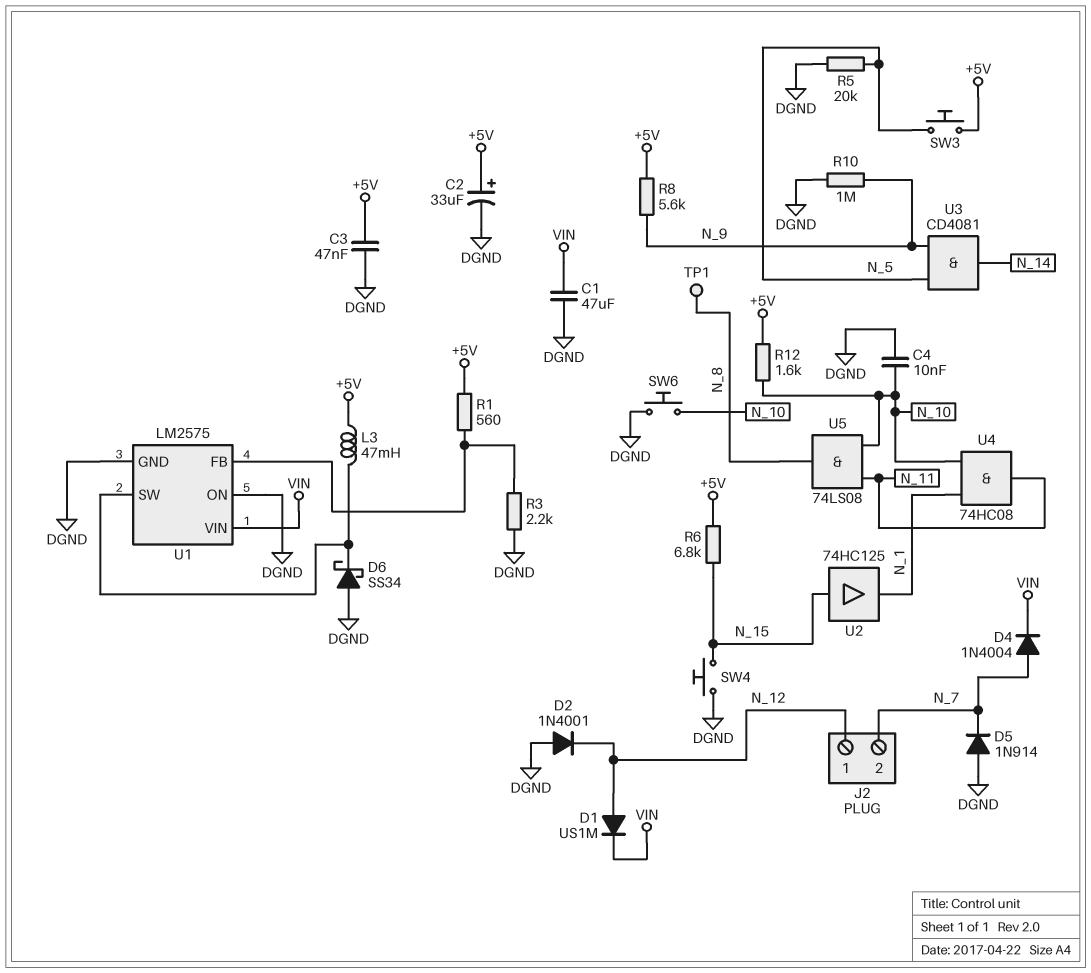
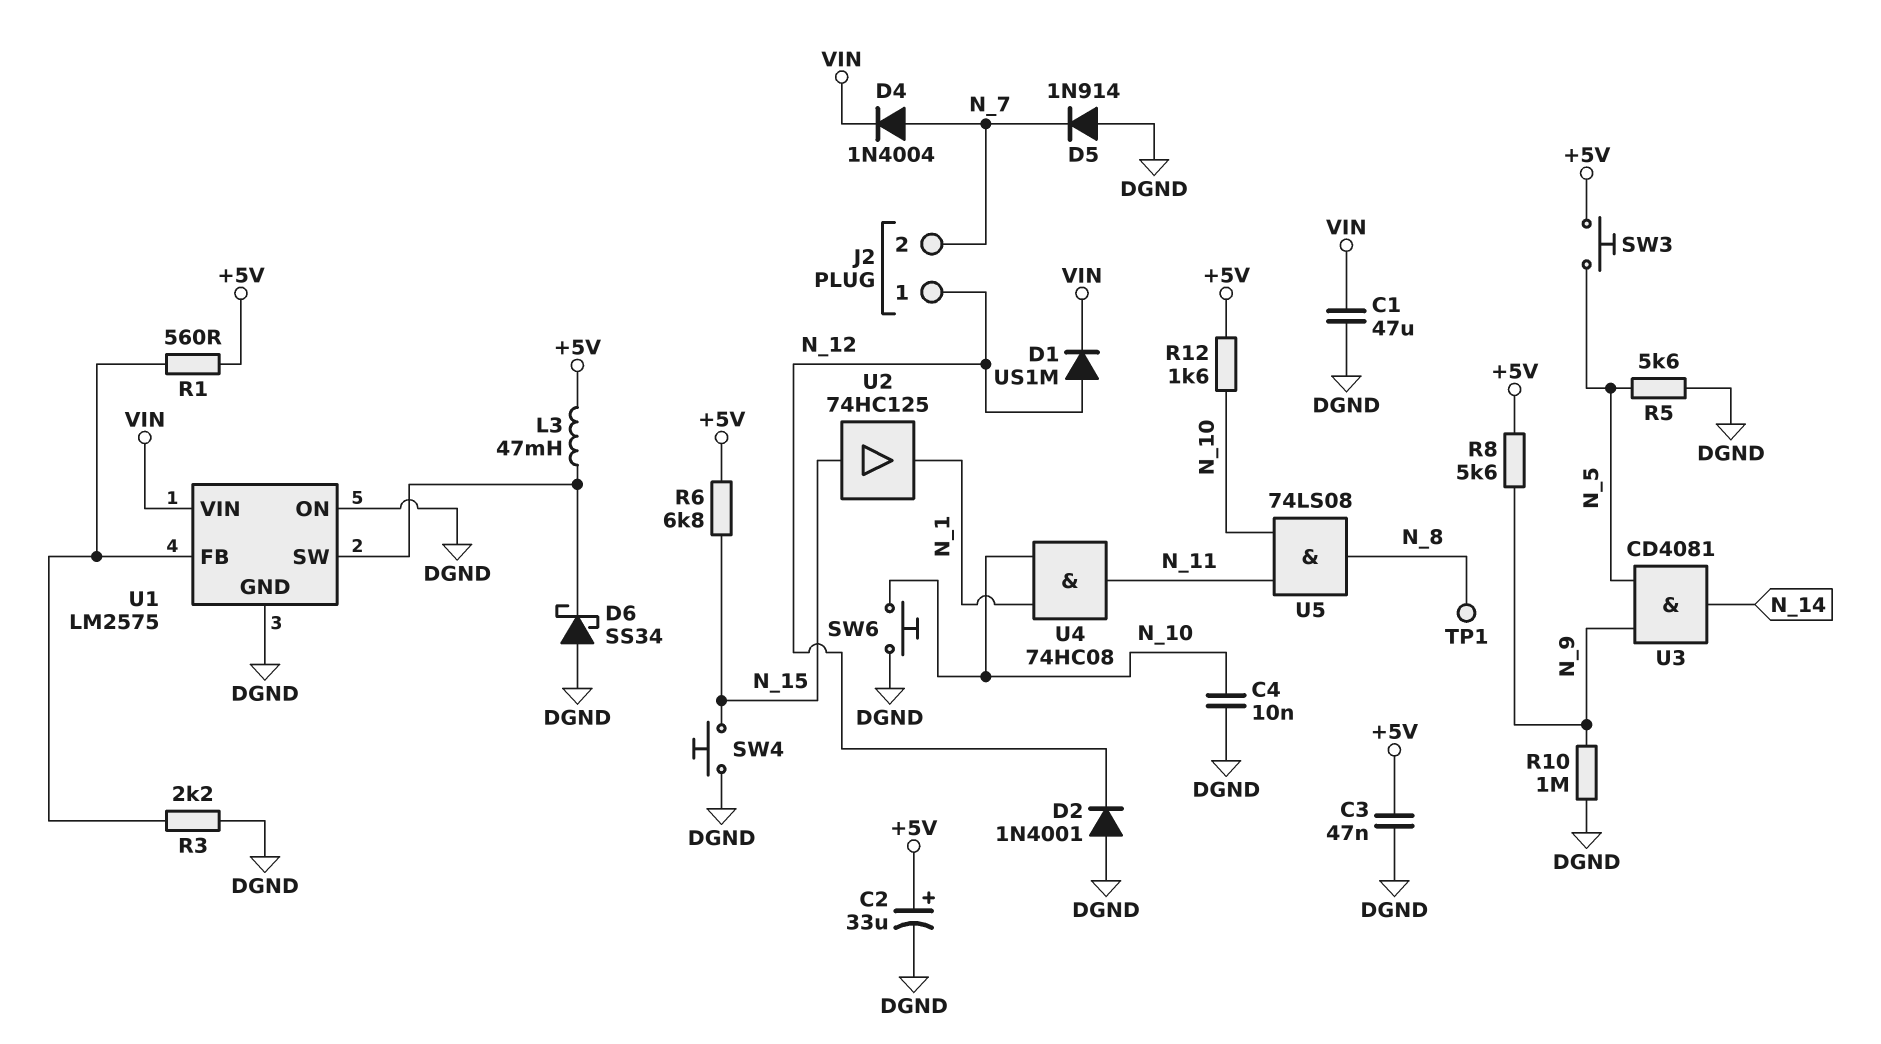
R5: 20k (DGND, N_5) -> 5.6k (DGND, N_5)

